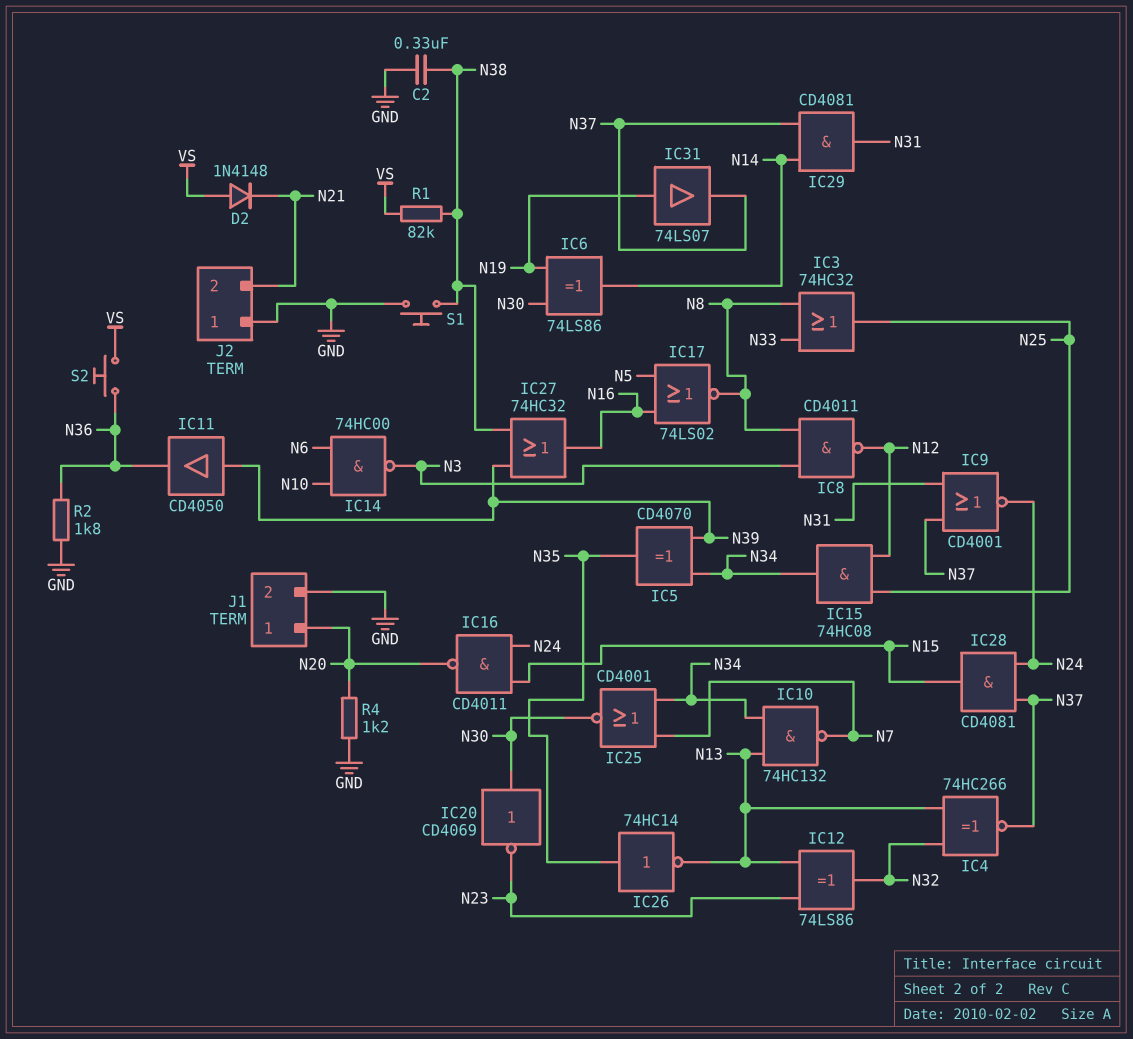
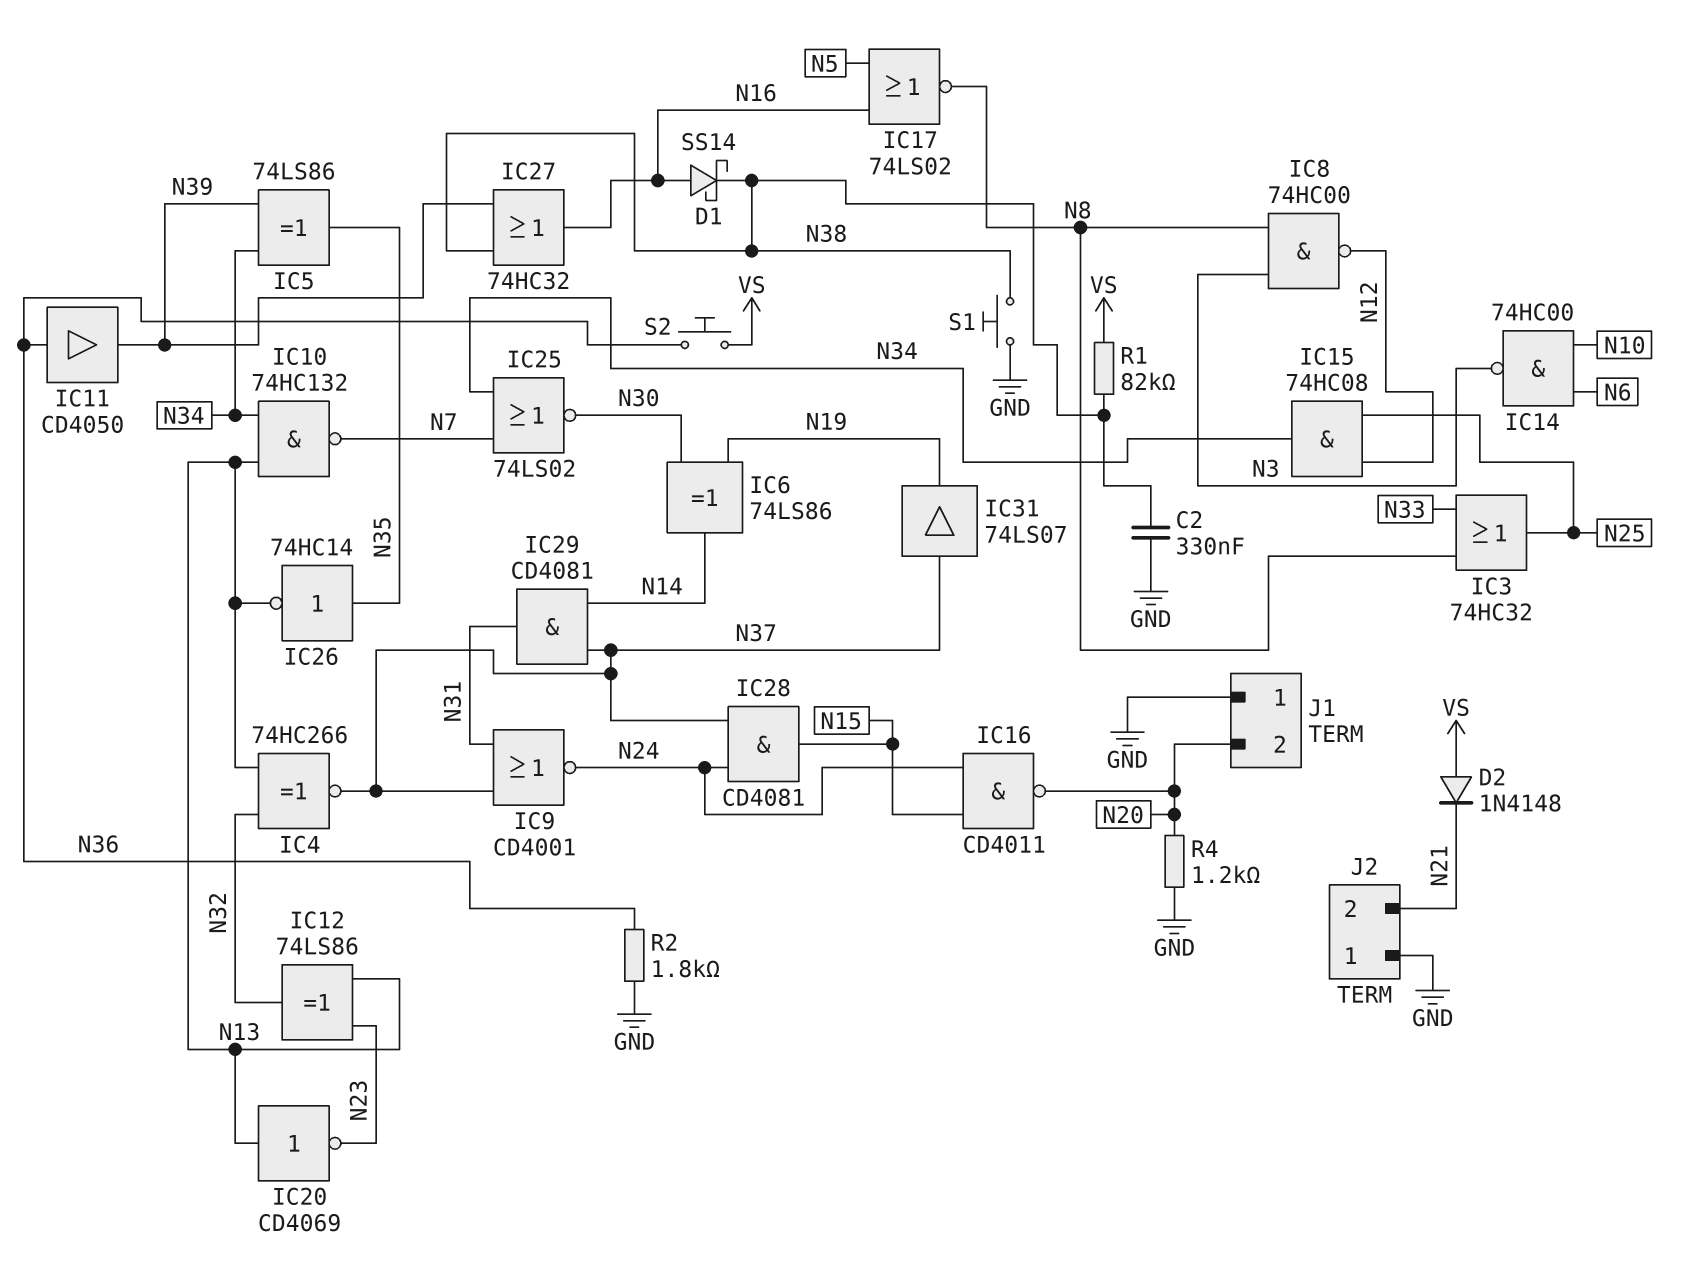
D1: none -> schottky SS14 (A N16, K N38)
IC5: XOR CD4070 (in N34, in N39, out N35) -> XOR 74LS86 (in N34, in N39, out N35)
IC8: NAND CD4011 (in N3, in N8, out N12) -> NAND 74HC00 (in N3, in N8, out N12)
IC11: buffer CD4050 (in N39, out N36) -> buffer CD4050 (in N36, out N39)
IC20: NOT CD4069 (in N30, out N23) -> NOT CD4069 (in N13, out N23)
IC25: NOR CD4001 (in N7, in N34, out N30) -> NOR 74LS02 (in N7, in N34, out N30)
IC31: buffer 74LS07 (in N19, out N37) -> buffer 74LS07 (in N37, out N19)
J1 pin 1: N20 -> GND
J1 pin 2: GND -> N20

